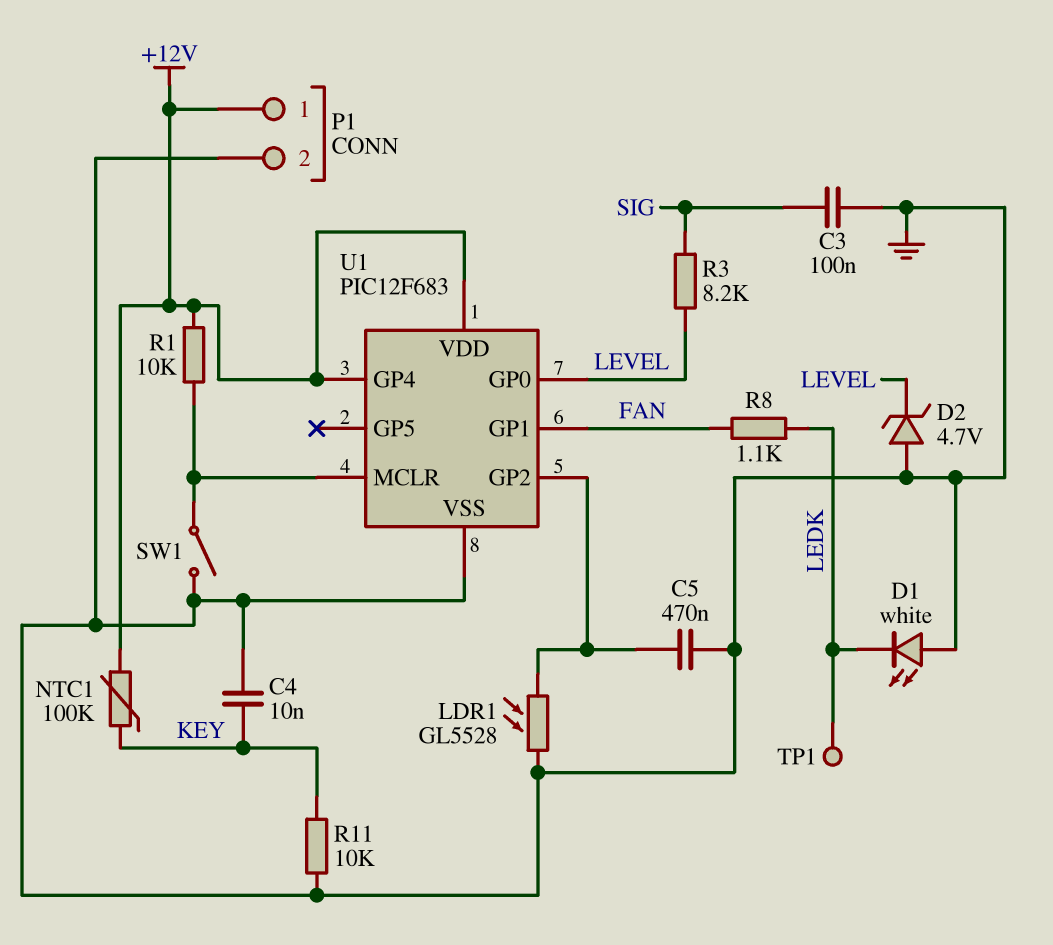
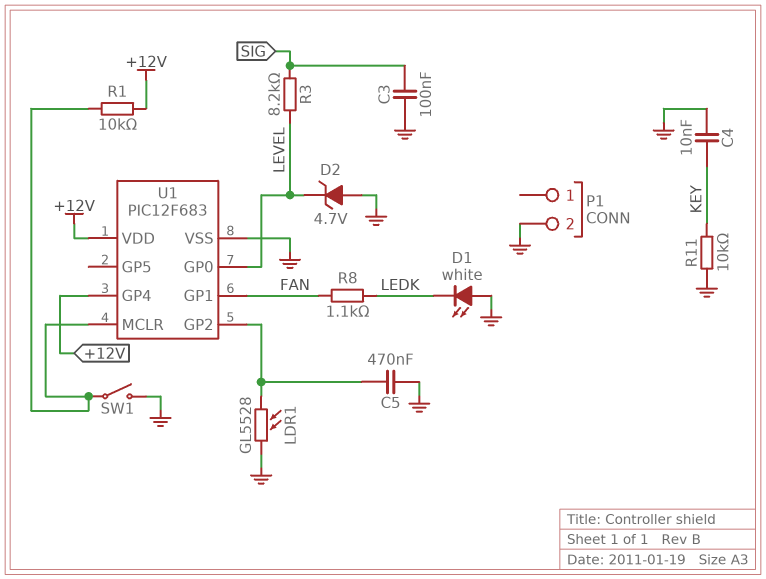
NTC1: 100k (+12V, KEY) -> none
P1 pin 1: +12V -> none
TP1: test point (LEDK) -> none

